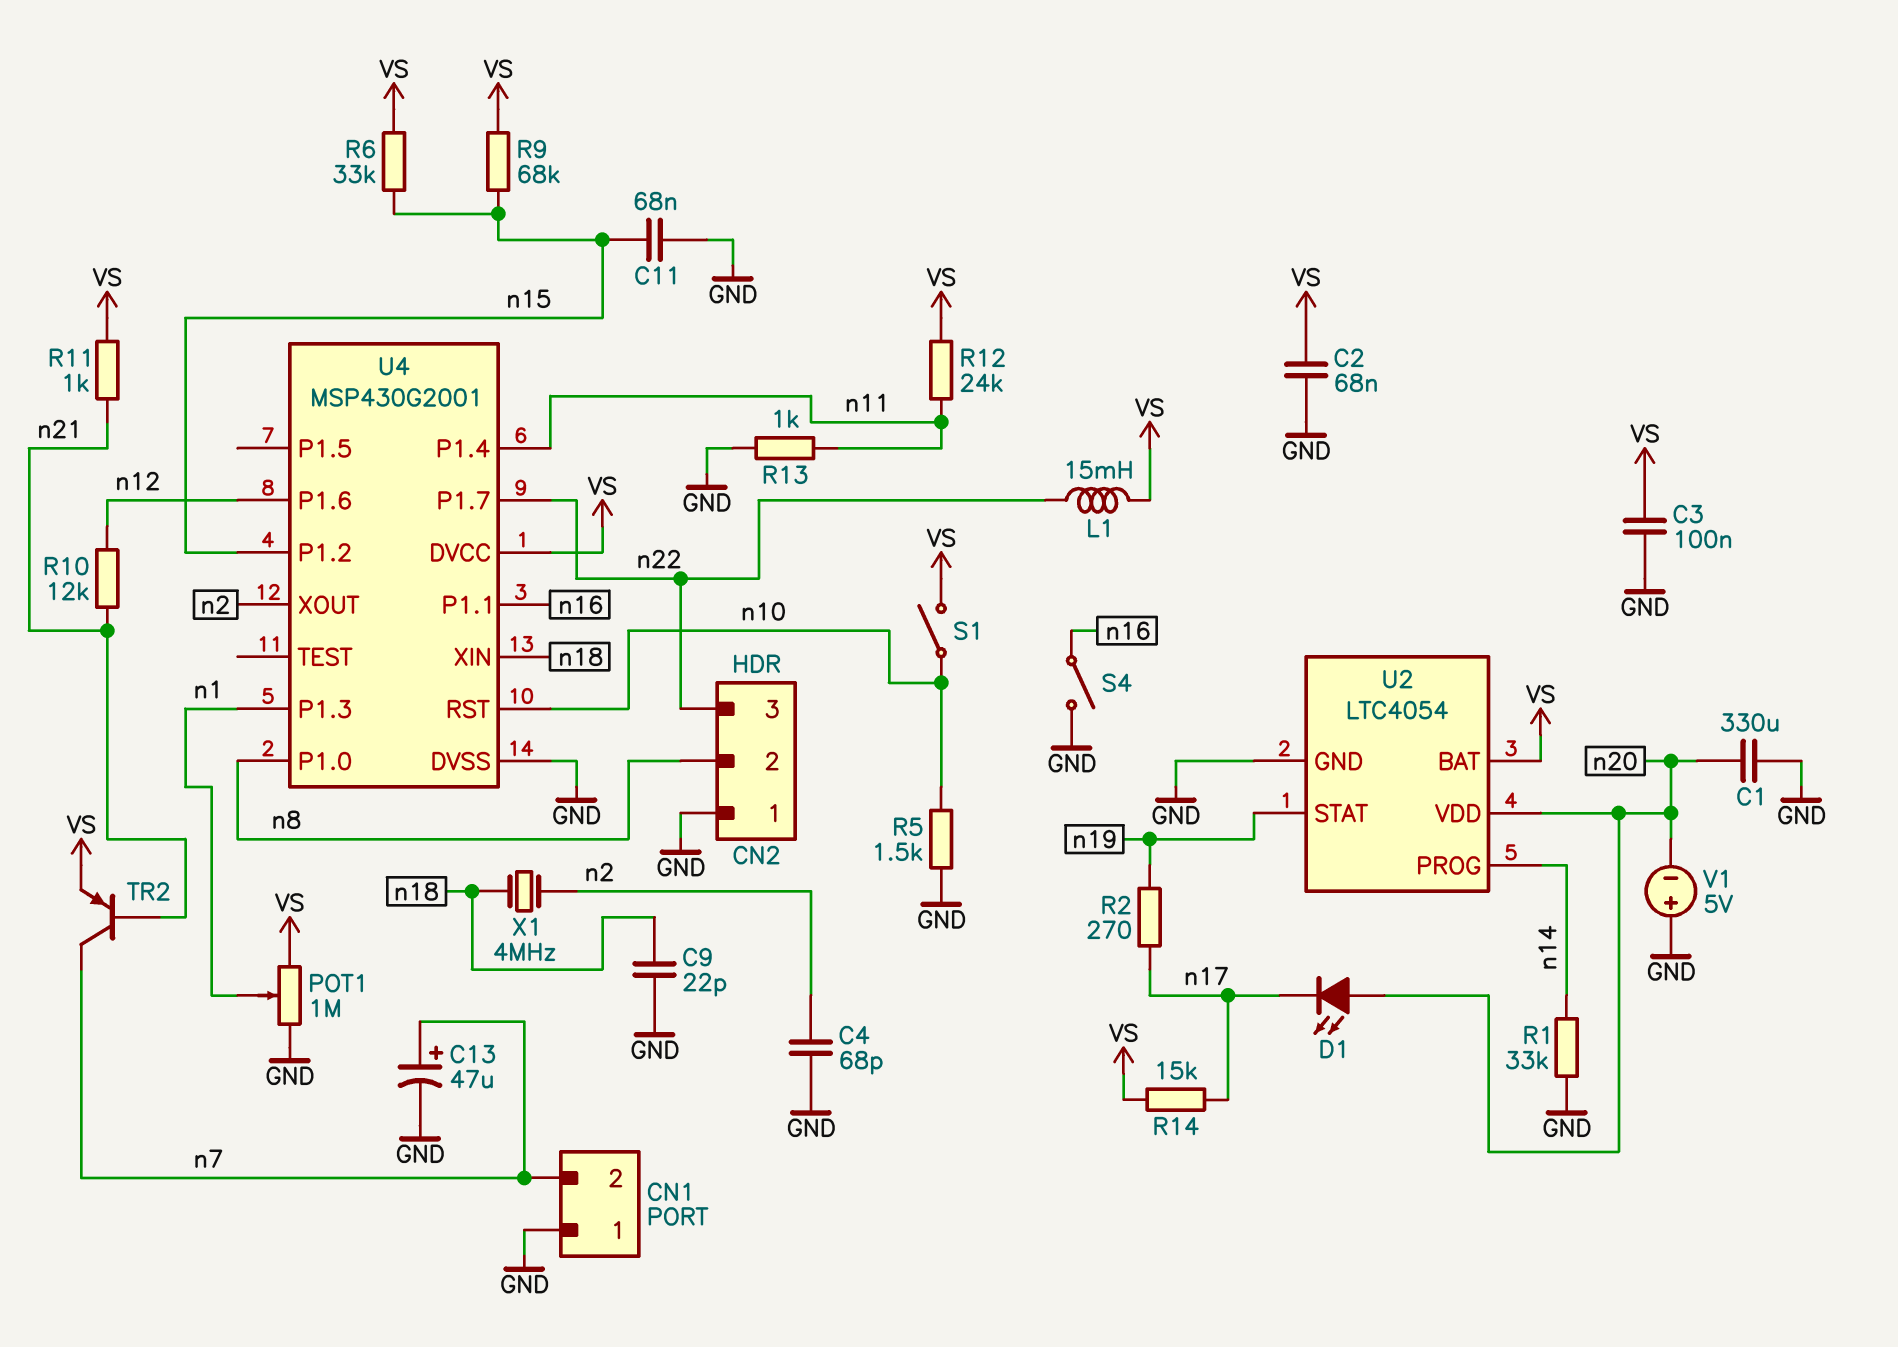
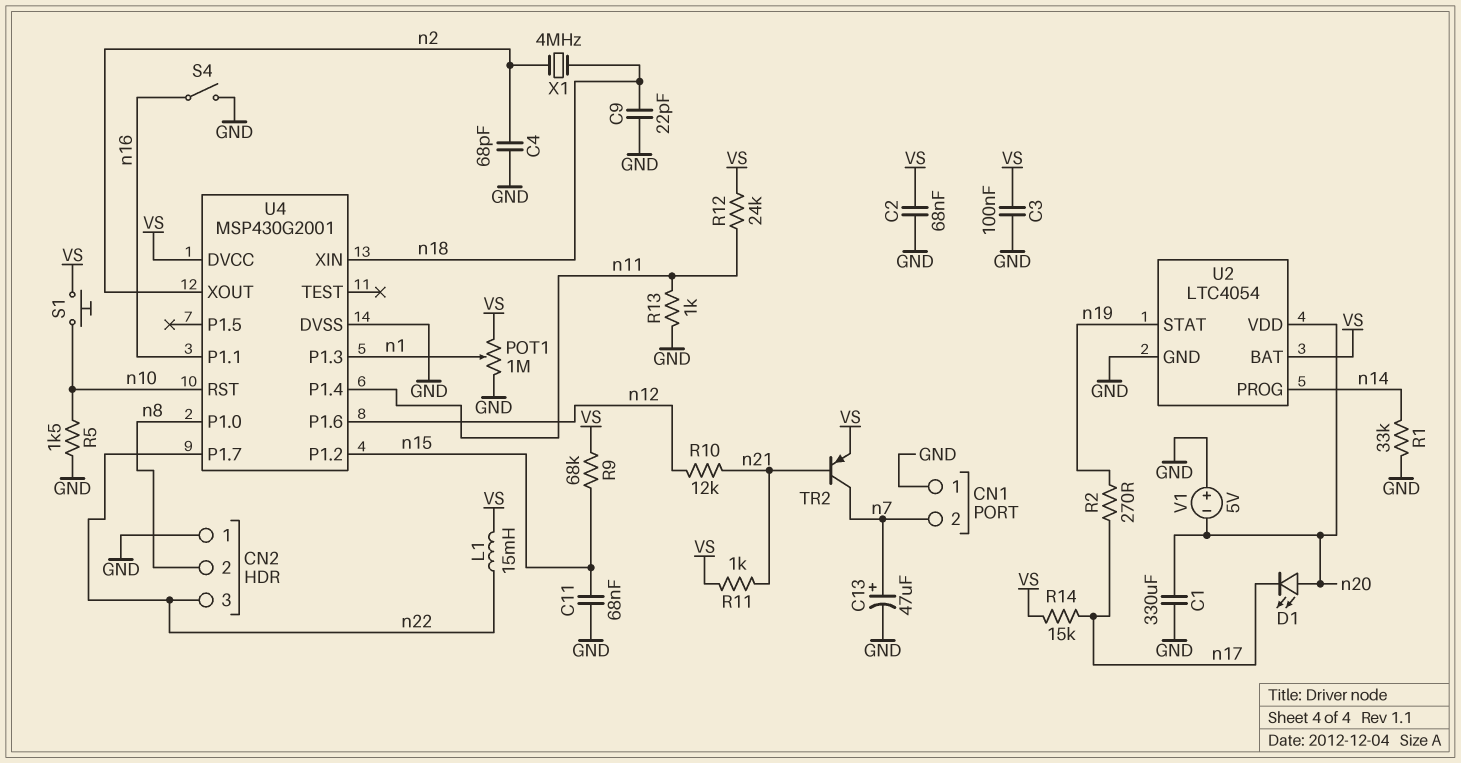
R6: 33k (VS, n15) -> none
S1: switch (VS, n10) -> button (VS, n10)

